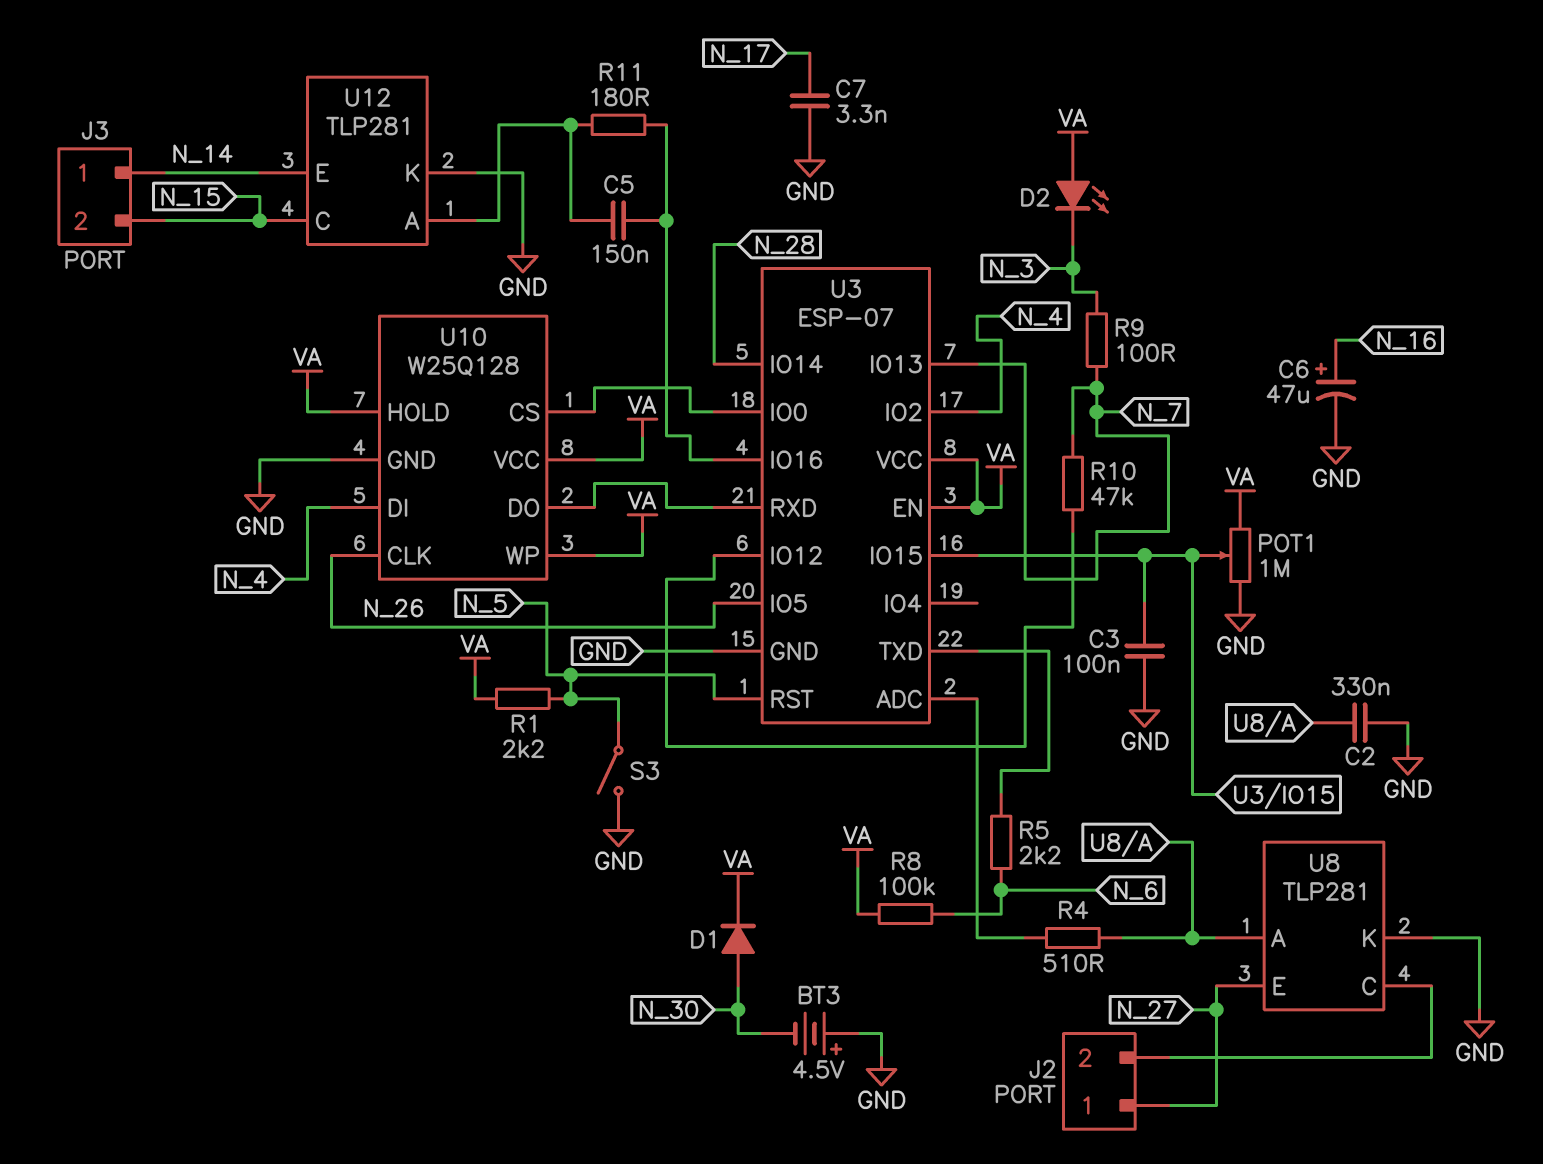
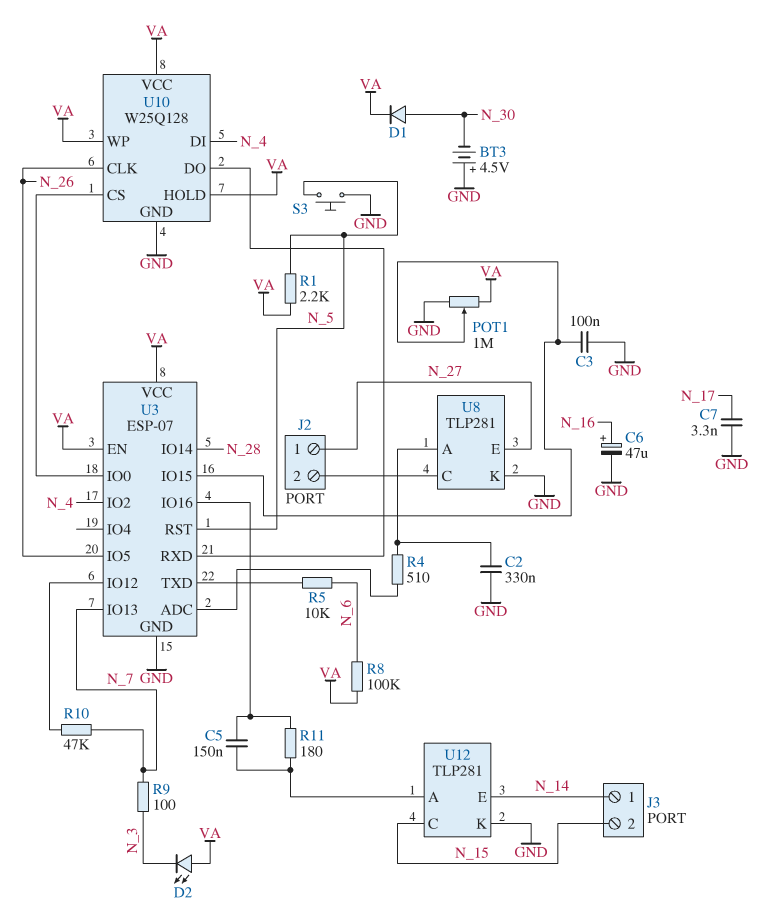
R5: 2.2k (N_6, U3/TXD) -> 10k (N_6, U3/TXD)
S3: switch (GND, N_5) -> button (GND, N_5)

